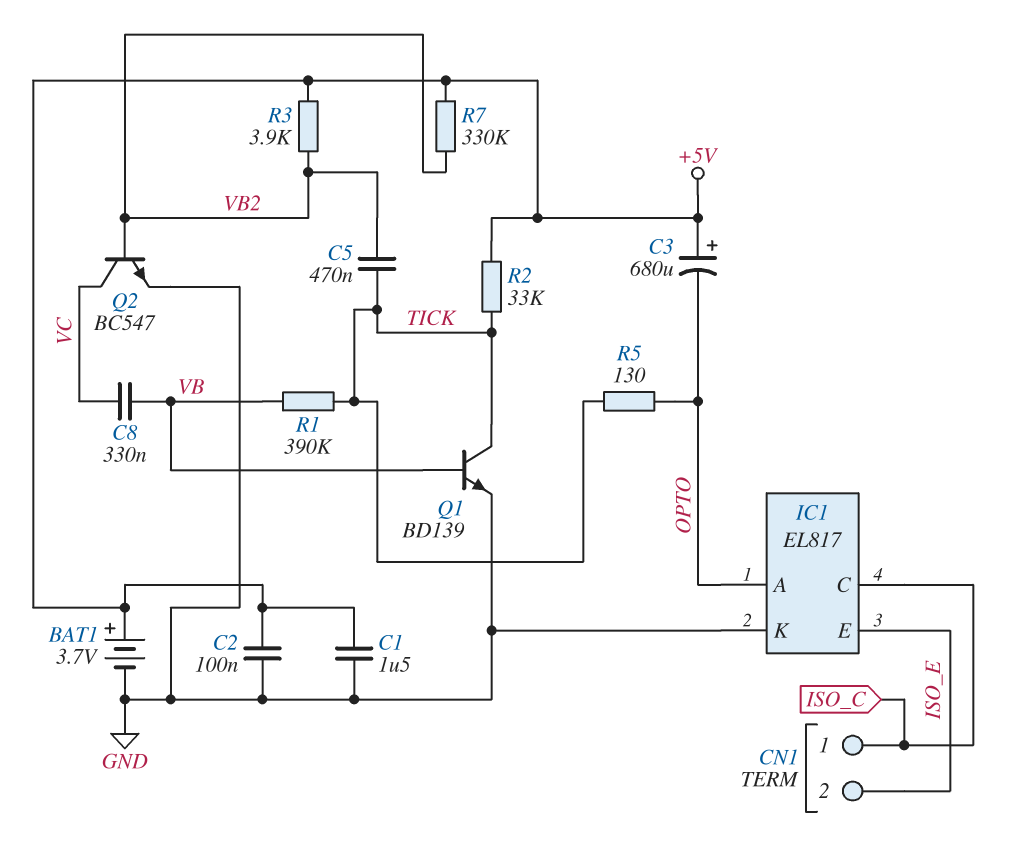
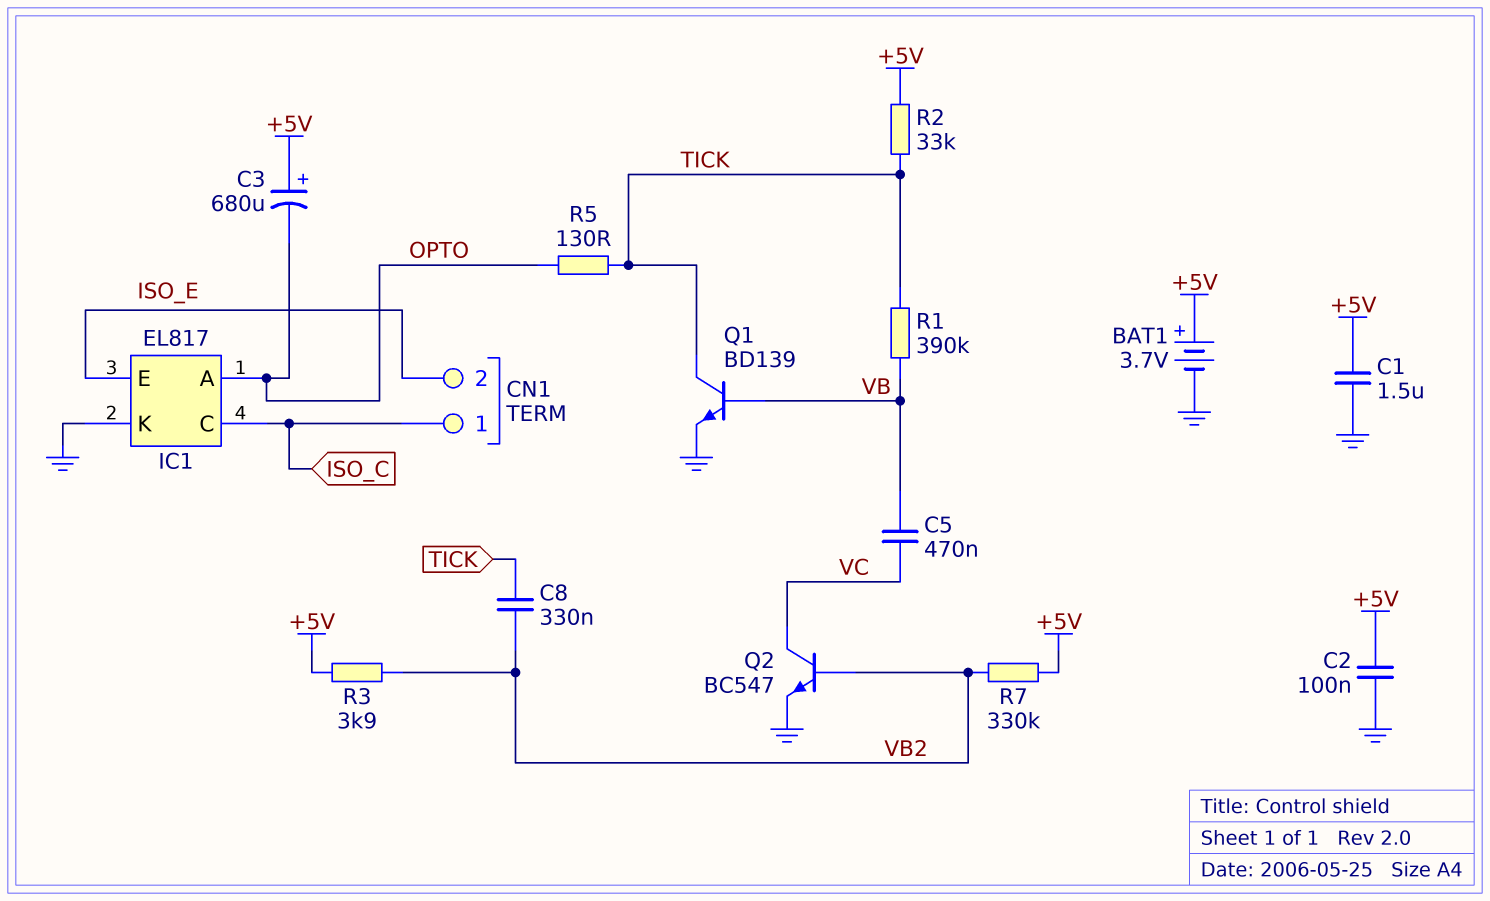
C5: 470nF (TICK, VB2) -> 470nF (VB, VC)
C8: 330nF (VB, VC) -> 330nF (TICK, VB2)

